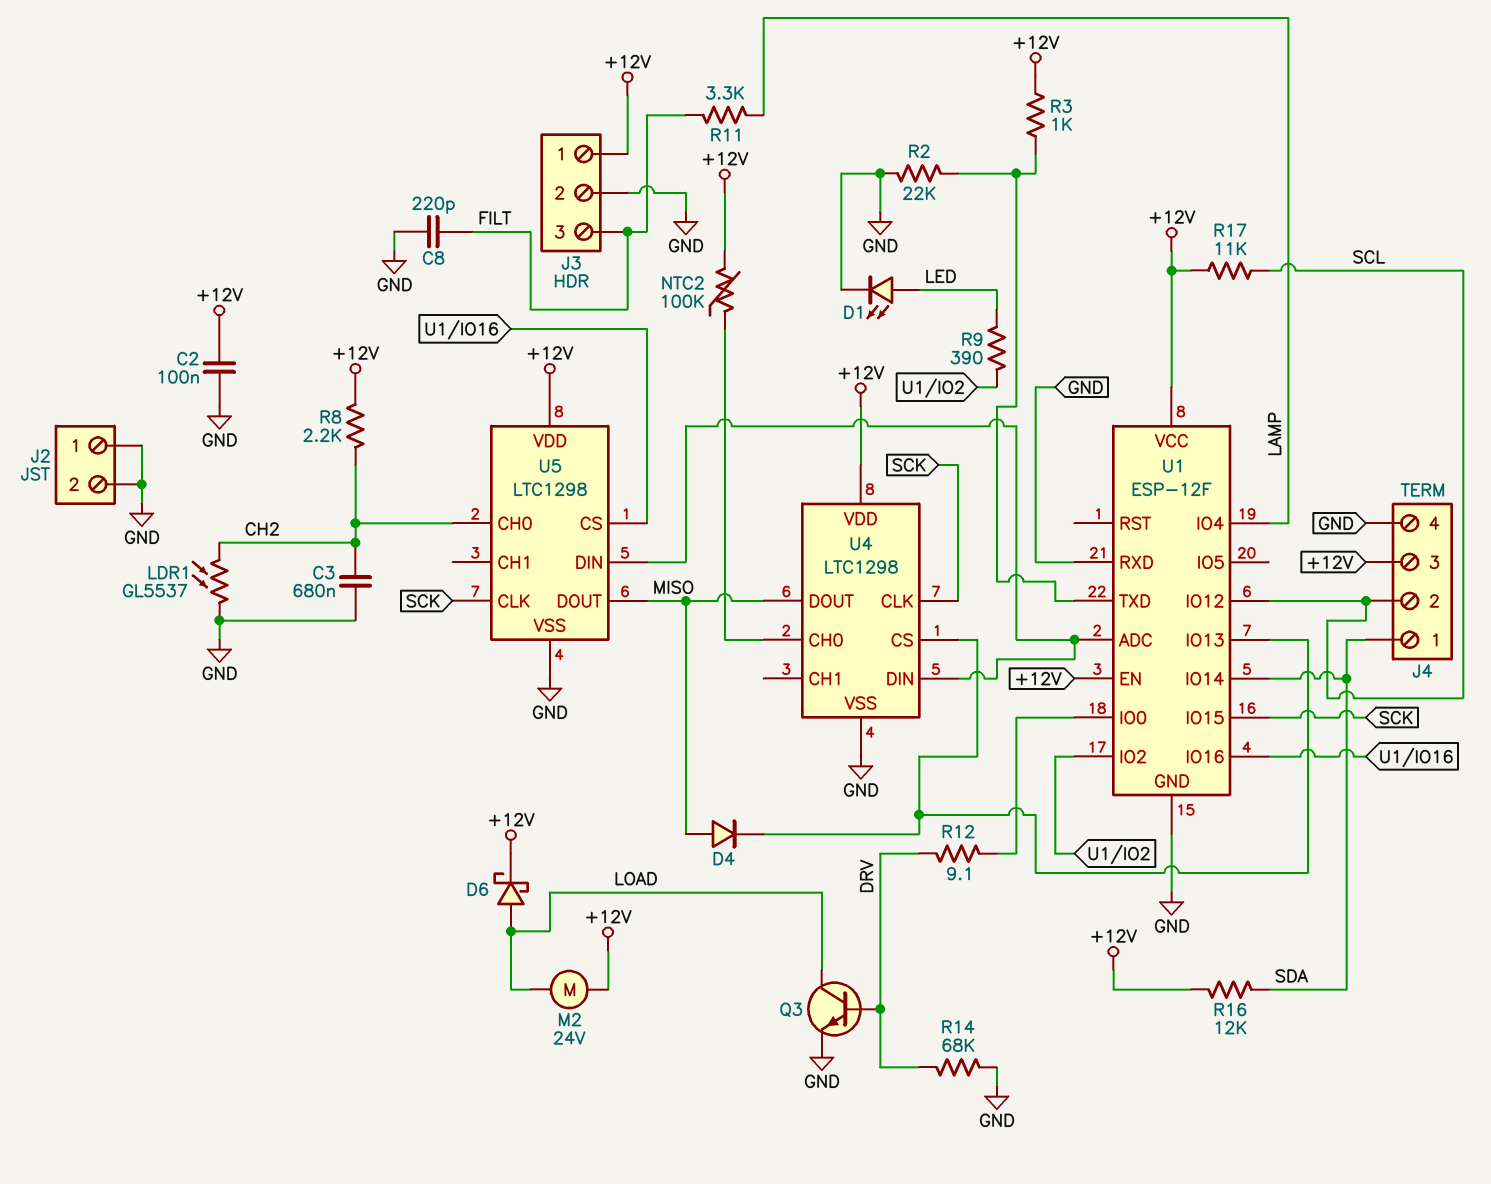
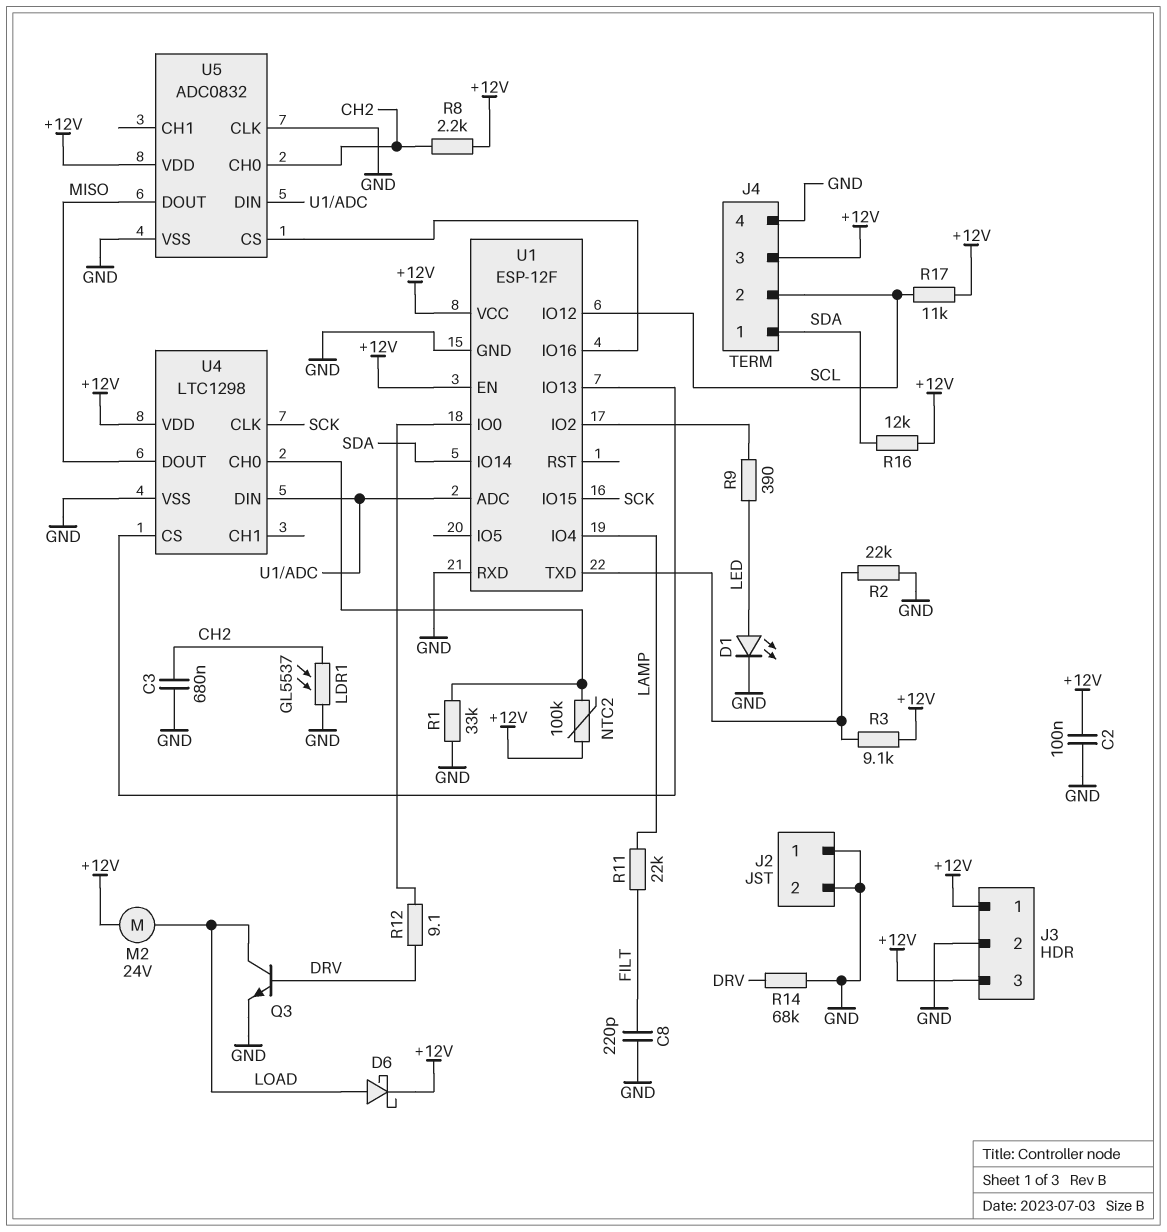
D4: diode (A MISO, K U1/IO13) -> none
J3 pin 3: FILT -> +12V
R1: none -> 33k (GND, U4/CH0)
R3: 1k (+12V, U1/TXD) -> 9.1k (+12V, U1/TXD)
R11: 3.3k (FILT, LAMP) -> 22k (FILT, LAMP)
U5: LTC1298 -> ADC0832
U5 pin CLK: SCK -> GND

